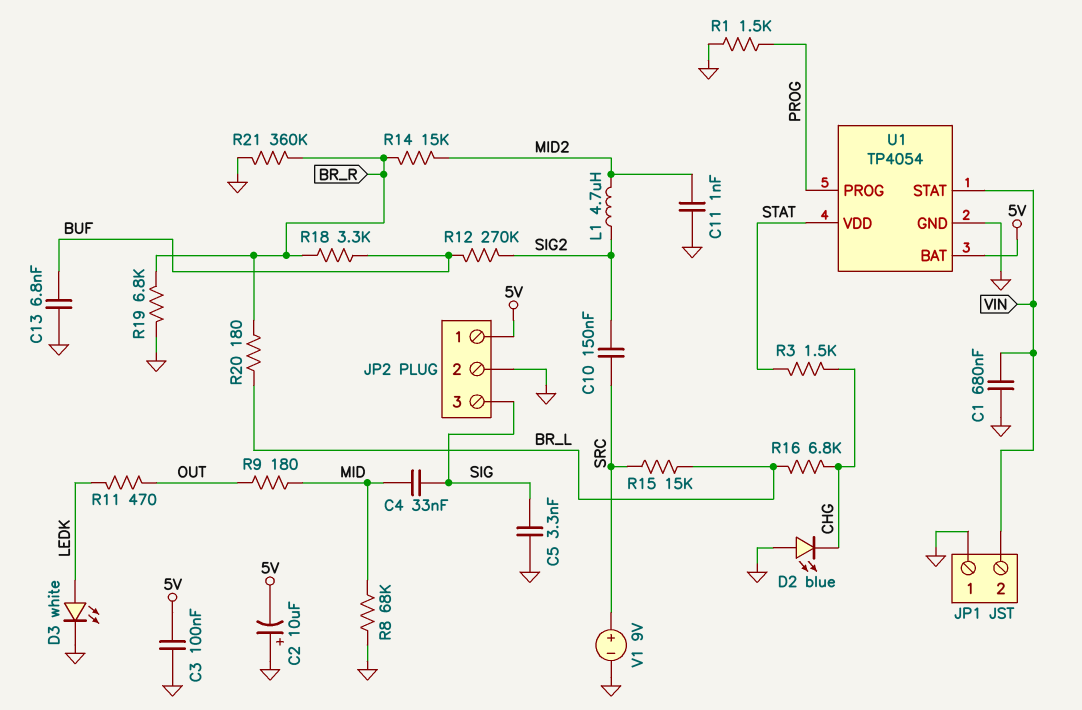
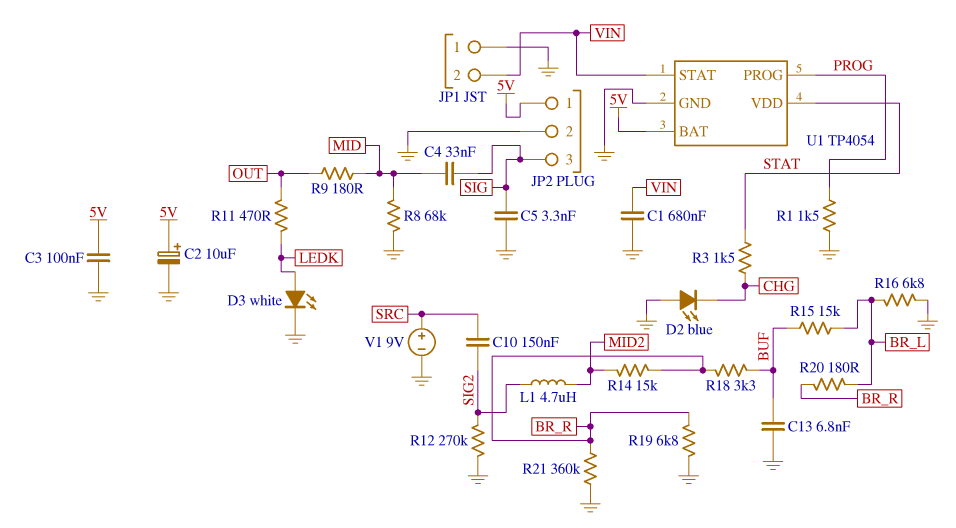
C2: 10uF (plus GND, minus 5V) -> 10uF (plus 5V, minus GND)
C11: 1nF (GND, MID2) -> none
R12: 270k (BUF, SIG2) -> 270k (GND, SIG2)
R15: 15k (BR_L, SRC) -> 15k (BR_L, BUF)
R16: 6.8k (BR_L, CHG) -> 6.8k (BR_L, GND)

